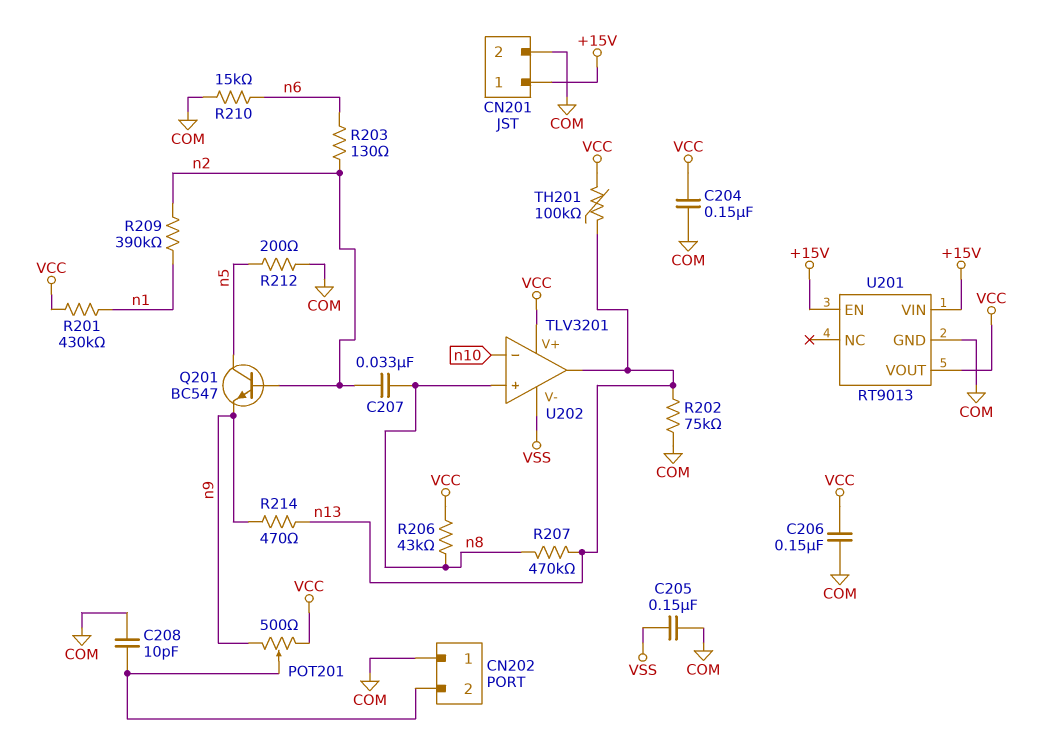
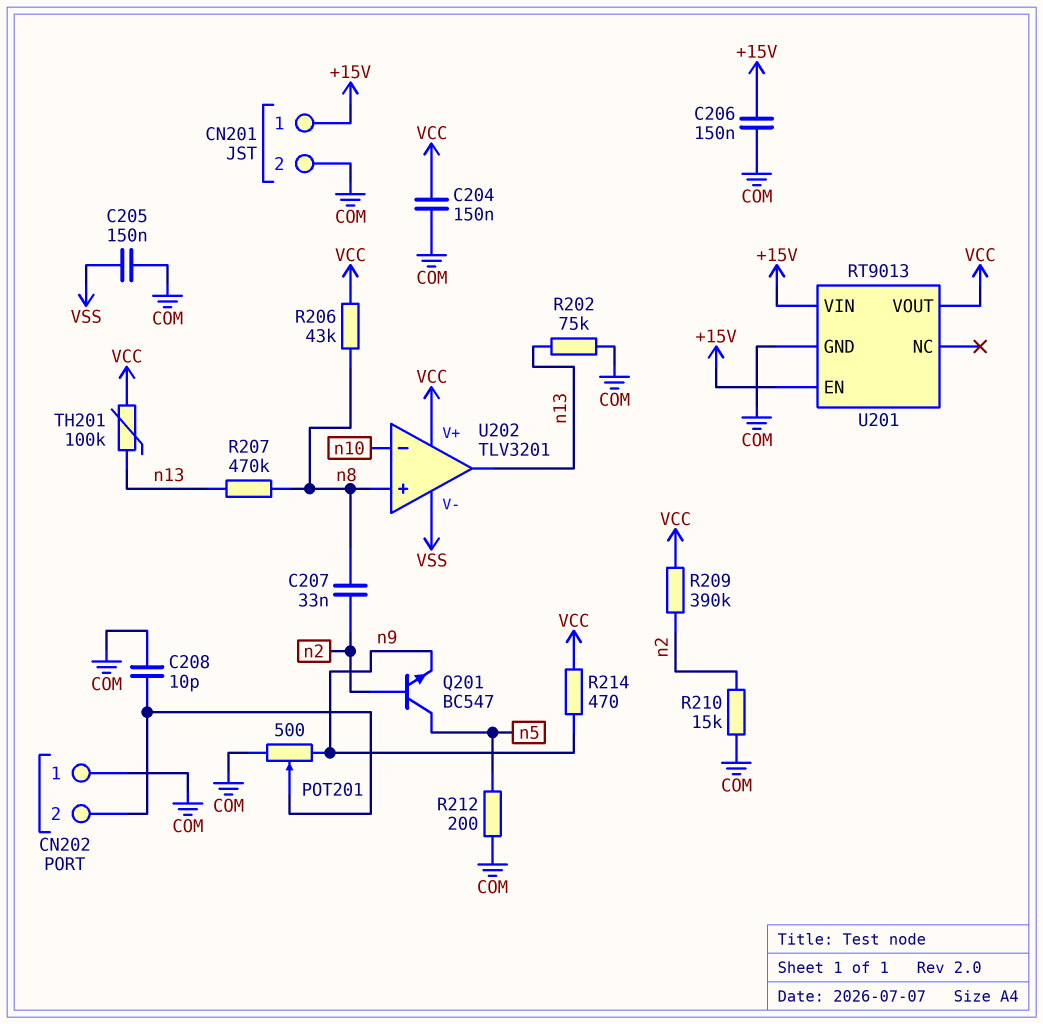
C206: 150nF (COM, VCC) -> 150nF (+15V, COM)
POT201: 500 (VCC, n9, wiper CN202/2) -> 500 (COM, n9, wiper CN202/2)
R201: 430k (VCC, n1) -> none
R203: 130 (n2, n6) -> none
R209: 390k (n1, n2) -> 390k (VCC, n2)
R210: 15k (COM, n6) -> 15k (COM, n2)
R214: 470 (n9, n13) -> 470 (VCC, n9)

